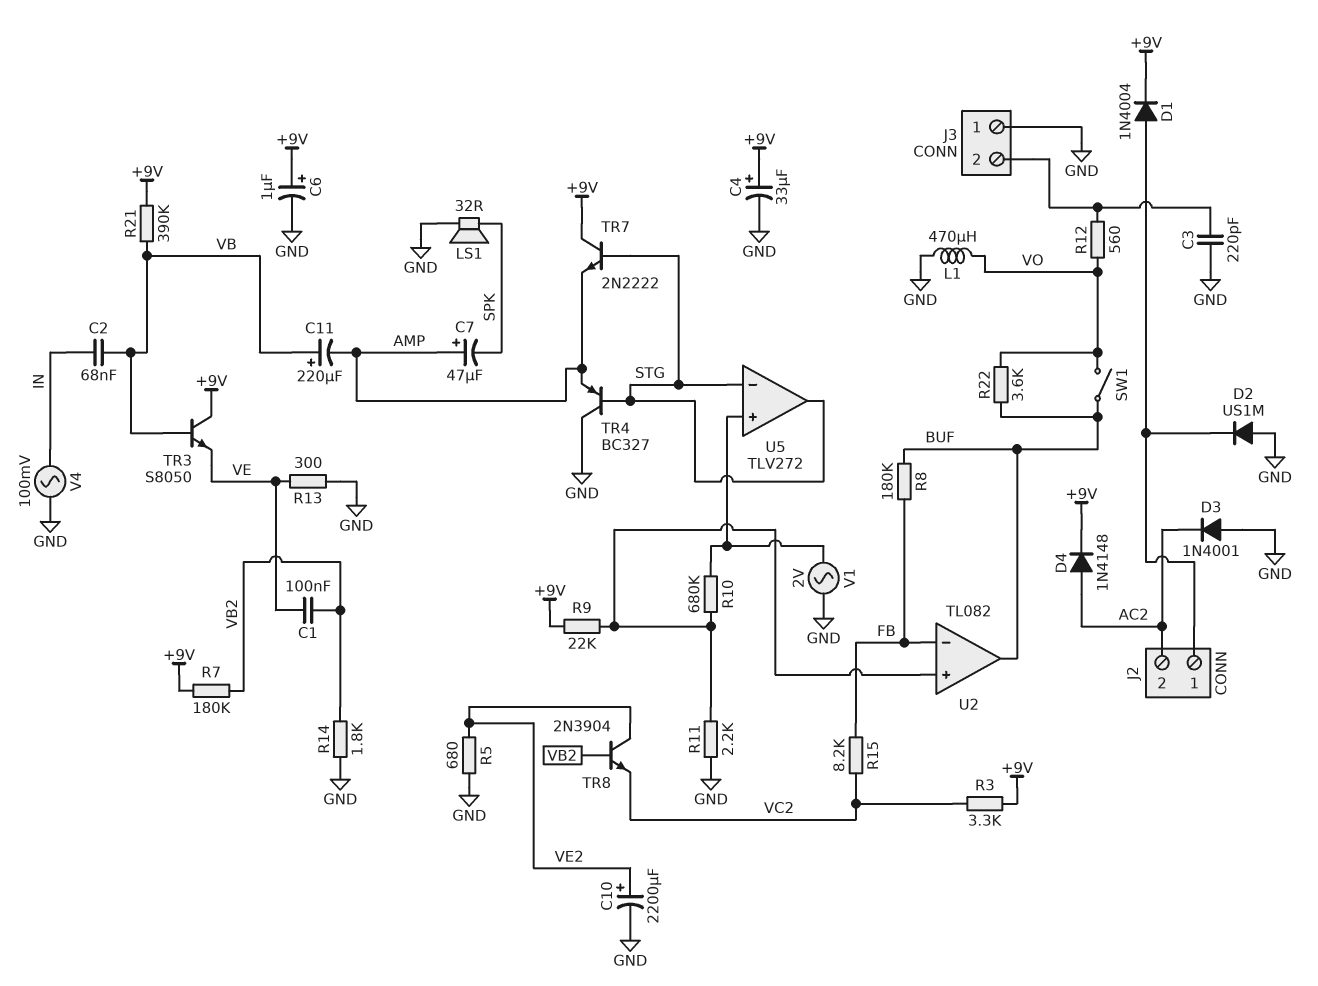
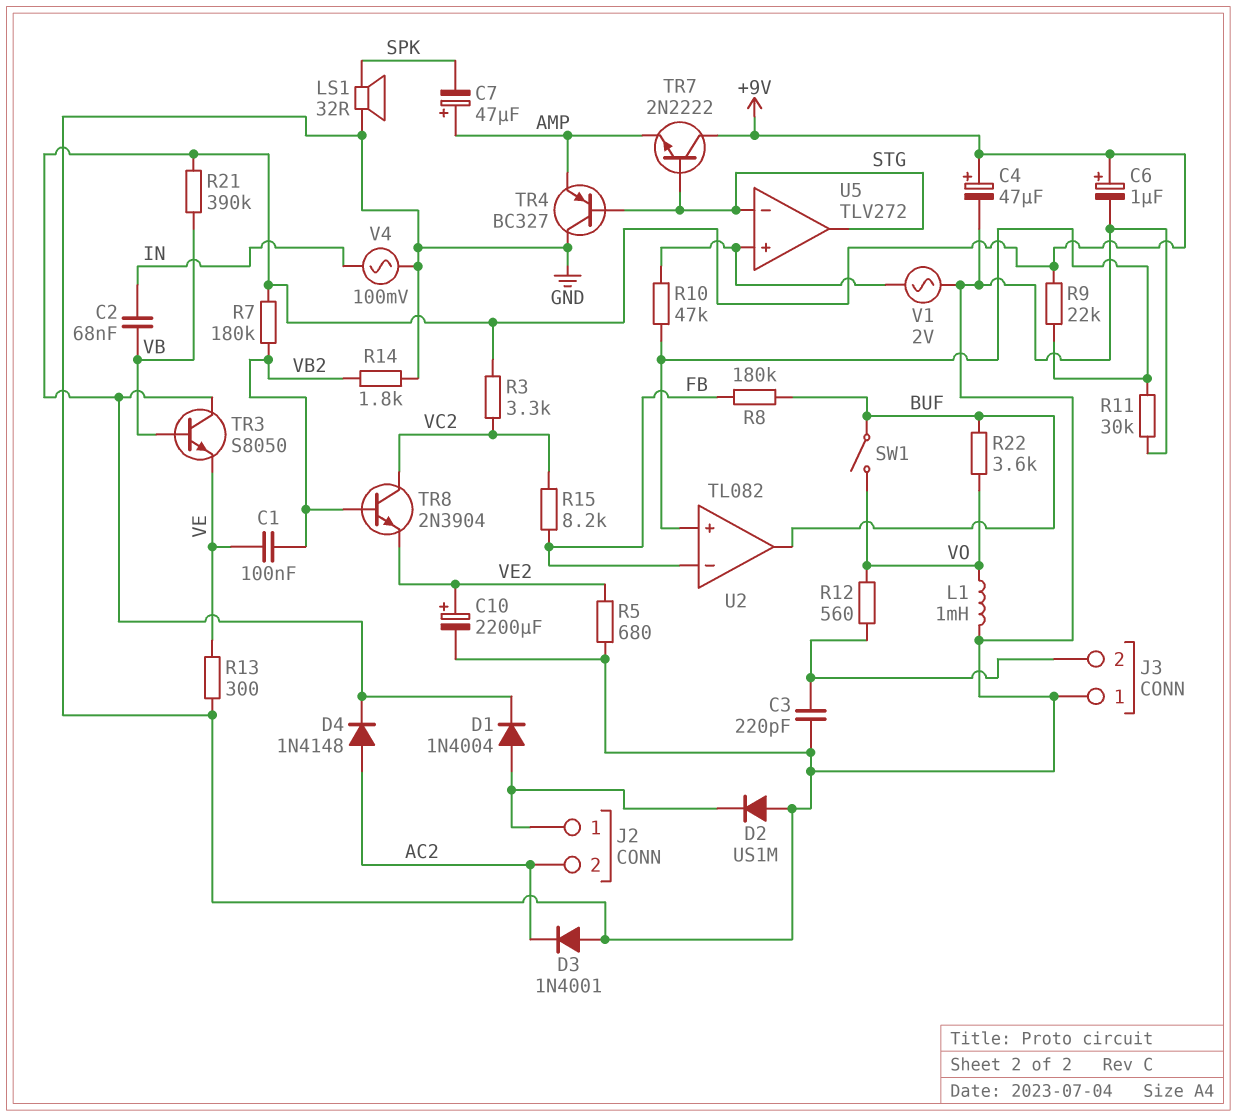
C4: 33uF (plus +9V, minus GND) -> 47uF (plus +9V, minus GND)
C11: 220uF (plus VB, minus AMP) -> none
L1: 470uH (GND, VO) -> 1mH (GND, VO)
R10: 680k (U2/in+, U5/in+) -> 47k (U2/in+, U5/in+)
R11: 2.2k (GND, U2/in+) -> 30k (GND, U2/in+)
TR8: NPN 2N3904 (B VB2, C VE2, E VC2) -> NPN 2N3904 (B VB2, C VC2, E VE2)

